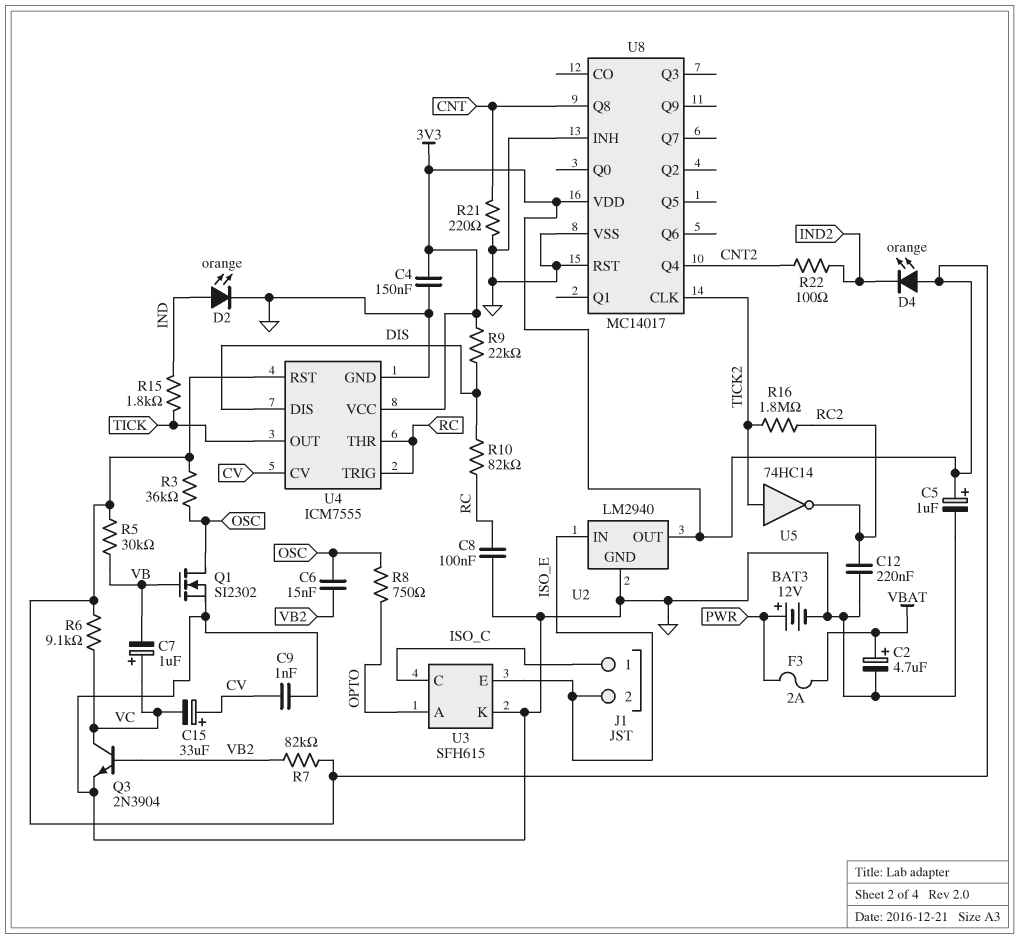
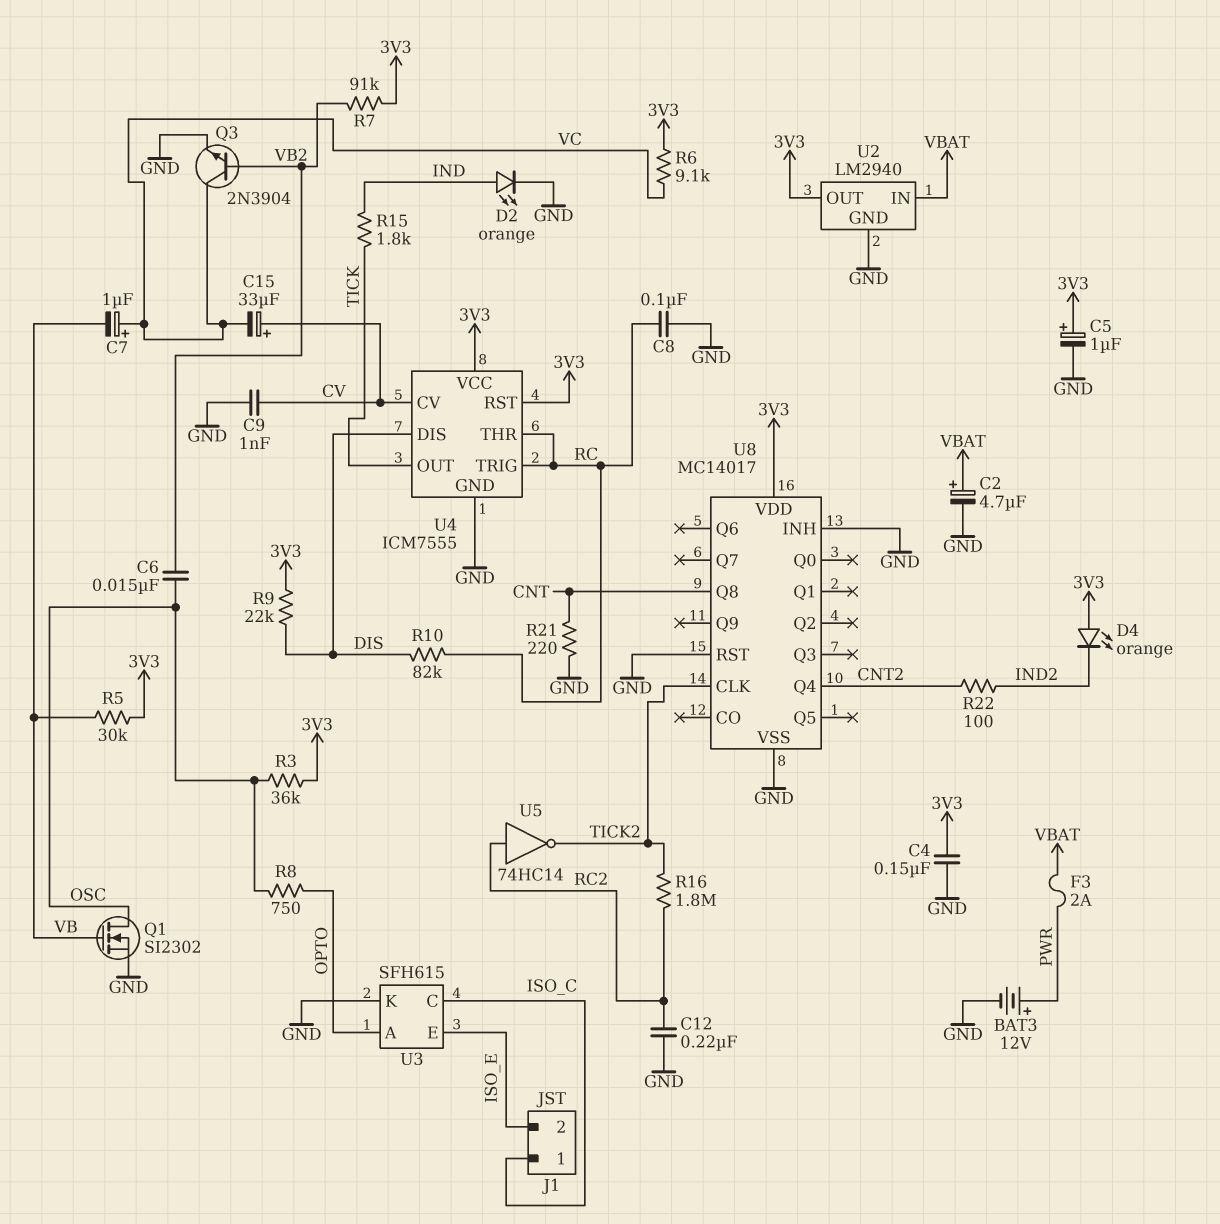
R7: 82k (3V3, VB2) -> 91k (3V3, VB2)
U2 pin IN: ISO_E -> VBAT
U5: NOT 74HC14 (in TICK2, out RC2) -> NOT 74HC14 (in RC2, out TICK2)

